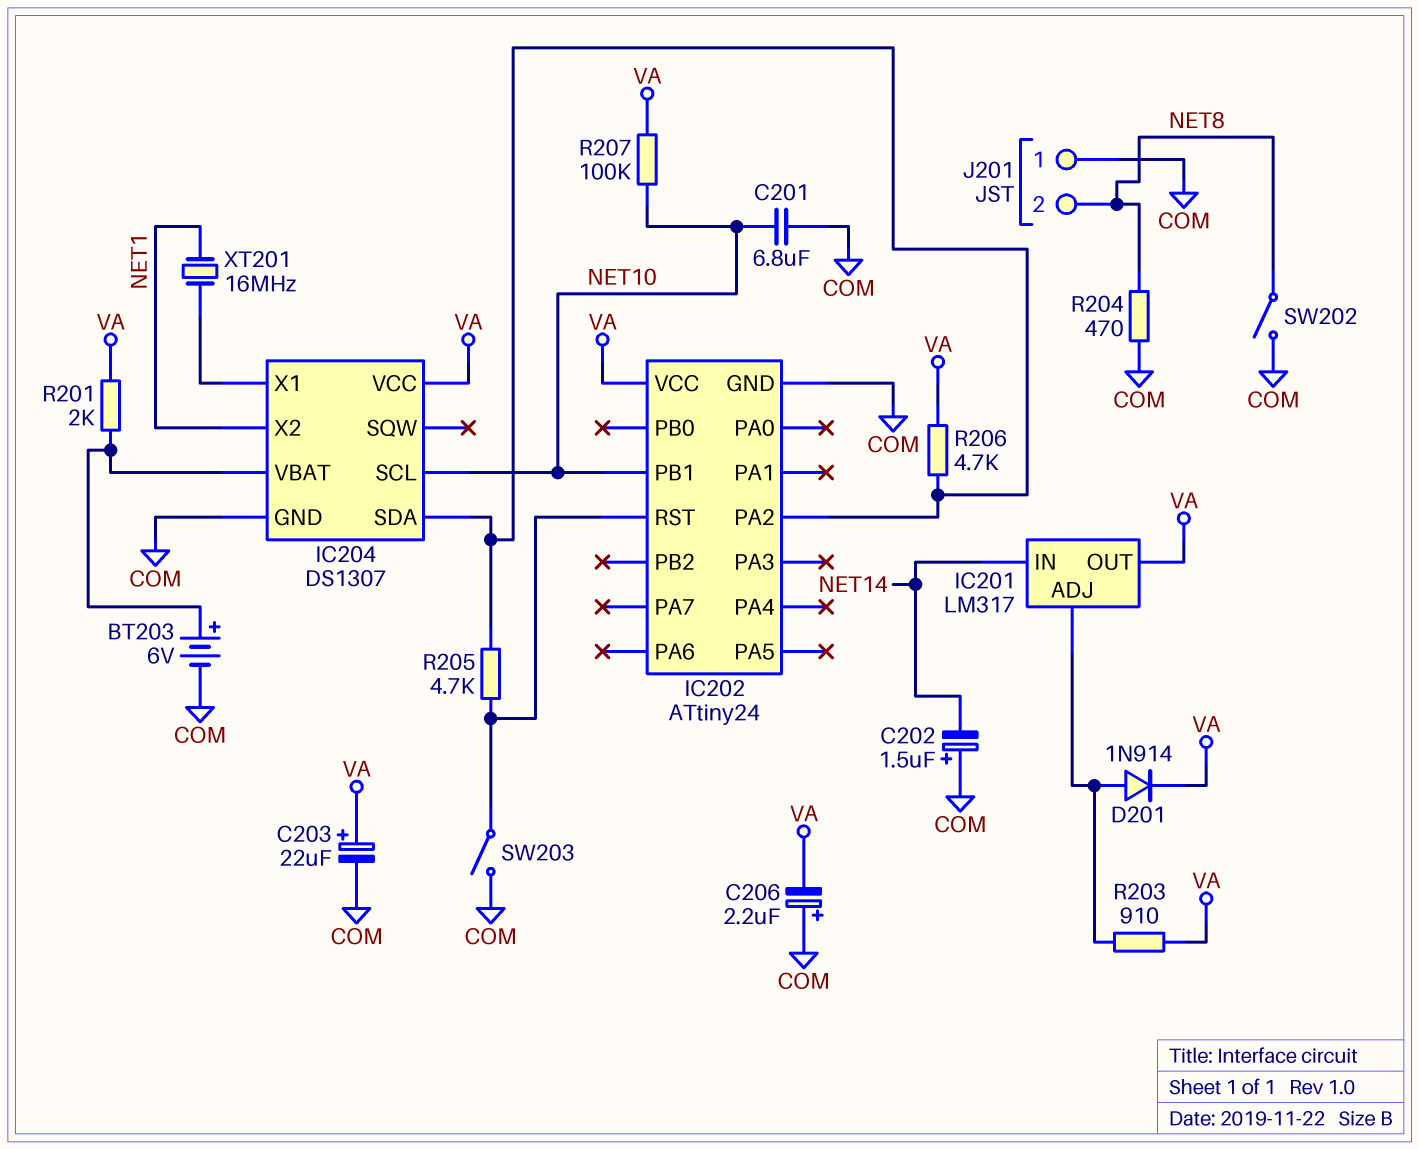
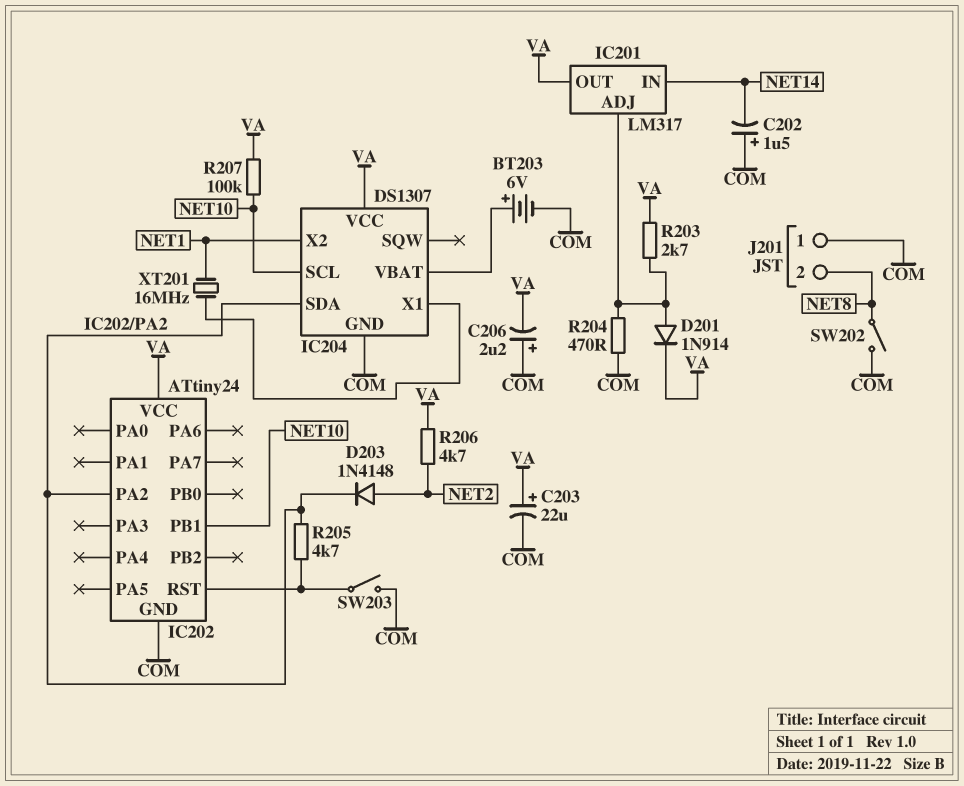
C201: 6.8uF (COM, NET10) -> none
D203: none -> diode 1N4148 (A NET2, K IC202/PA2)
R201: 2k (IC204/VBAT, VA) -> none
R203: 910 (IC201/ADJ, VA) -> 2.7k (IC201/ADJ, VA)
R204: 470 (COM, NET8) -> 470 (COM, IC201/ADJ)
R206: 4.7k (IC202/PA2, VA) -> 4.7k (NET2, VA)

